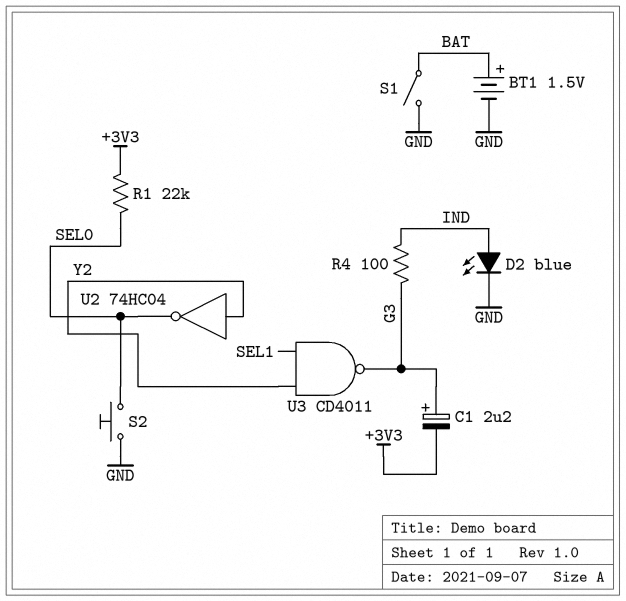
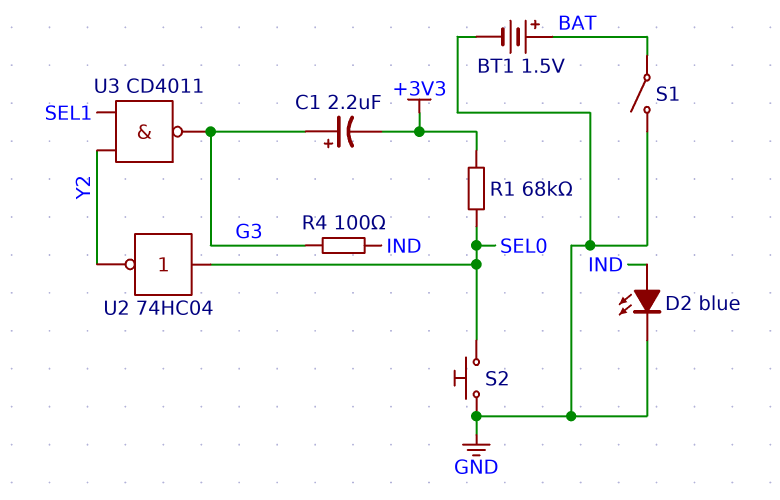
R1: 22k (+3V3, SEL0) -> 68k (+3V3, SEL0)
U2: NOT 74HC04 (in Y2, out SEL0) -> NOT 74HC04 (in SEL0, out Y2)

